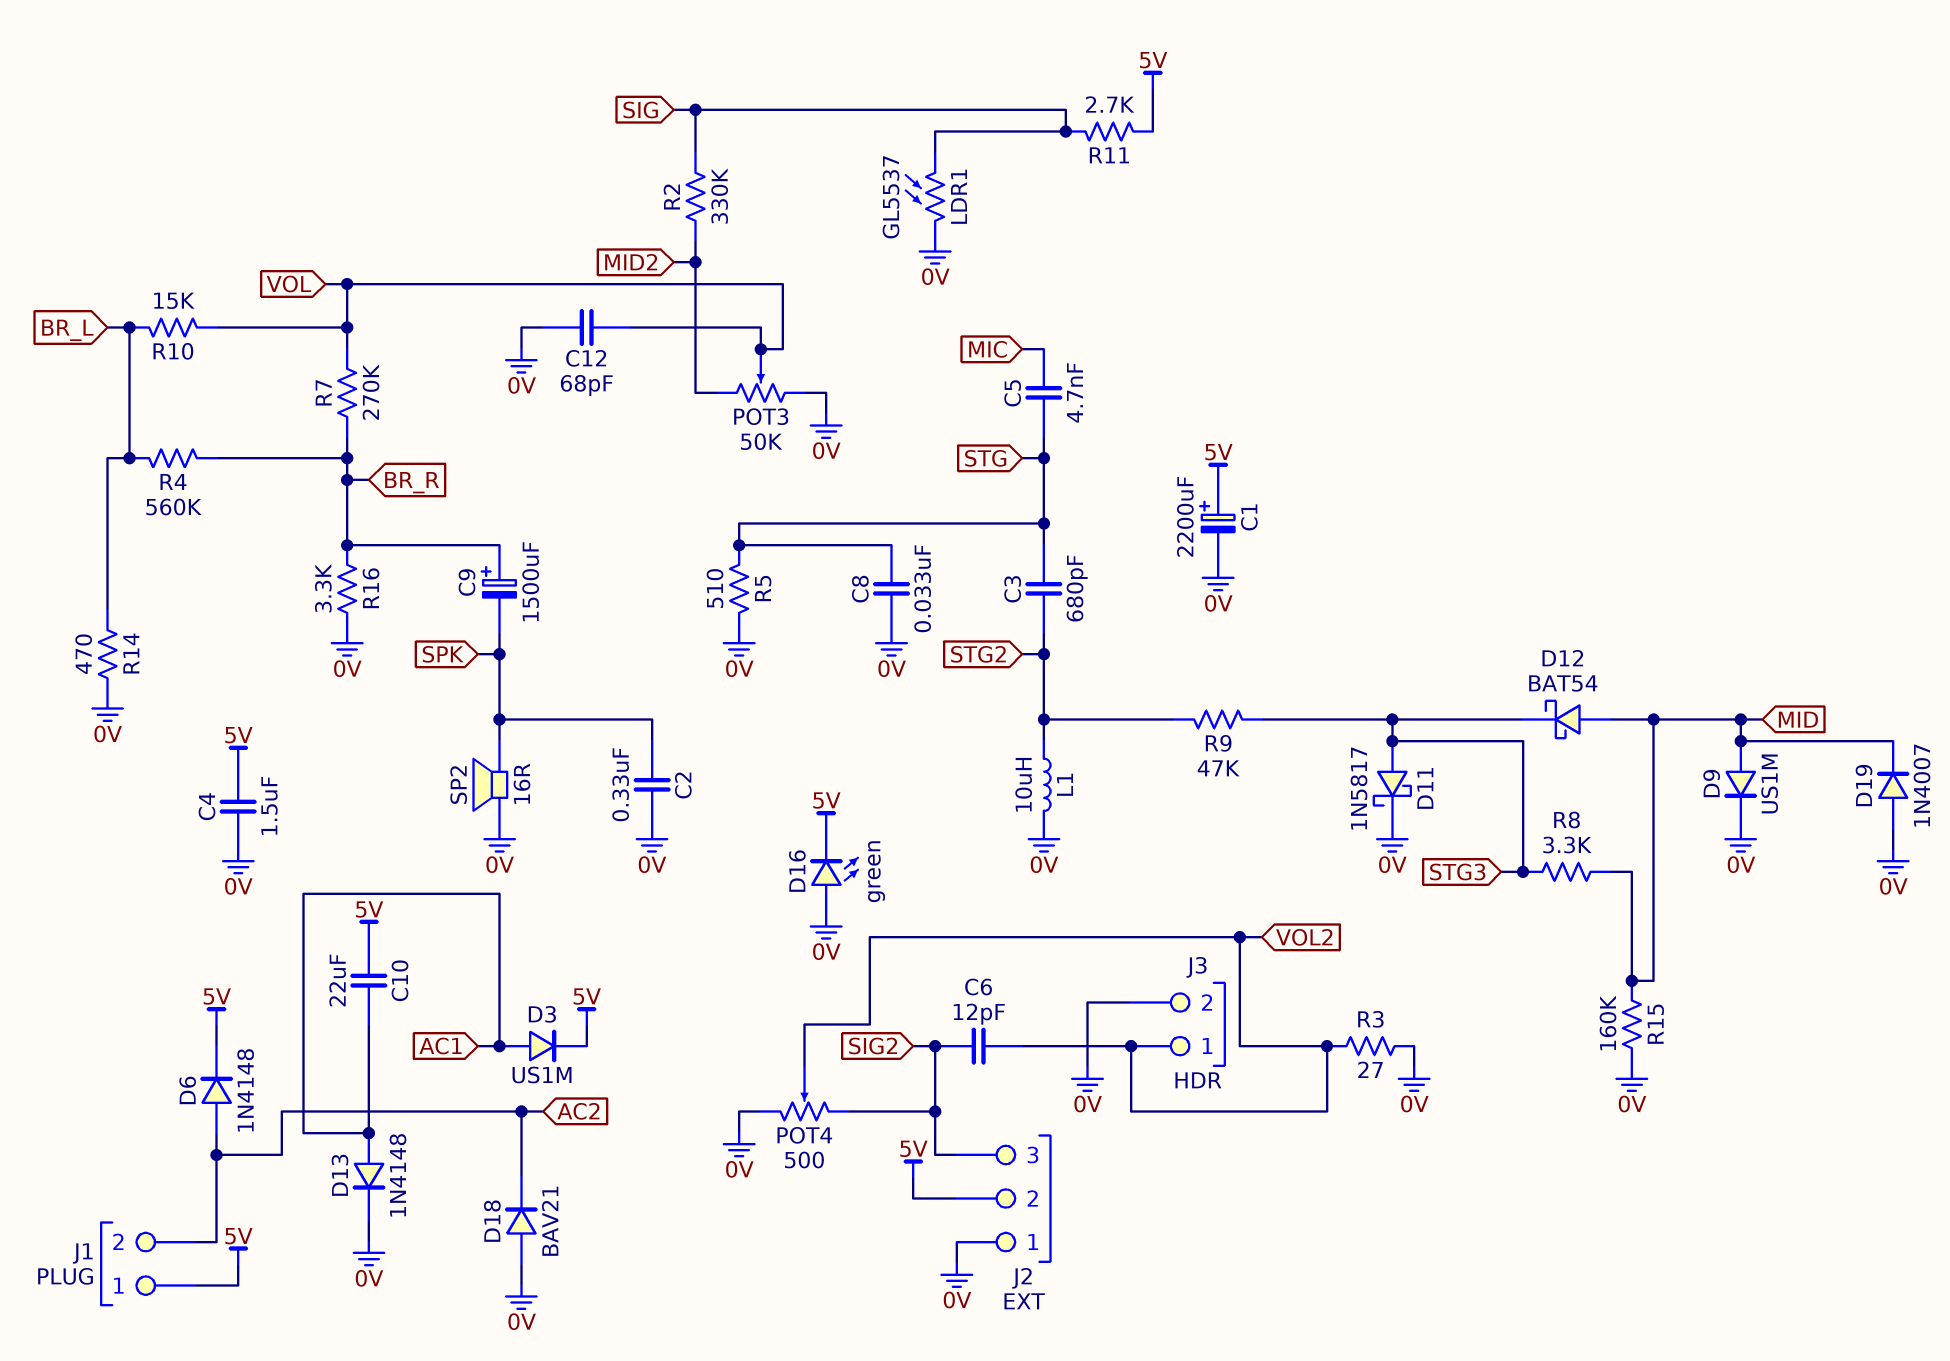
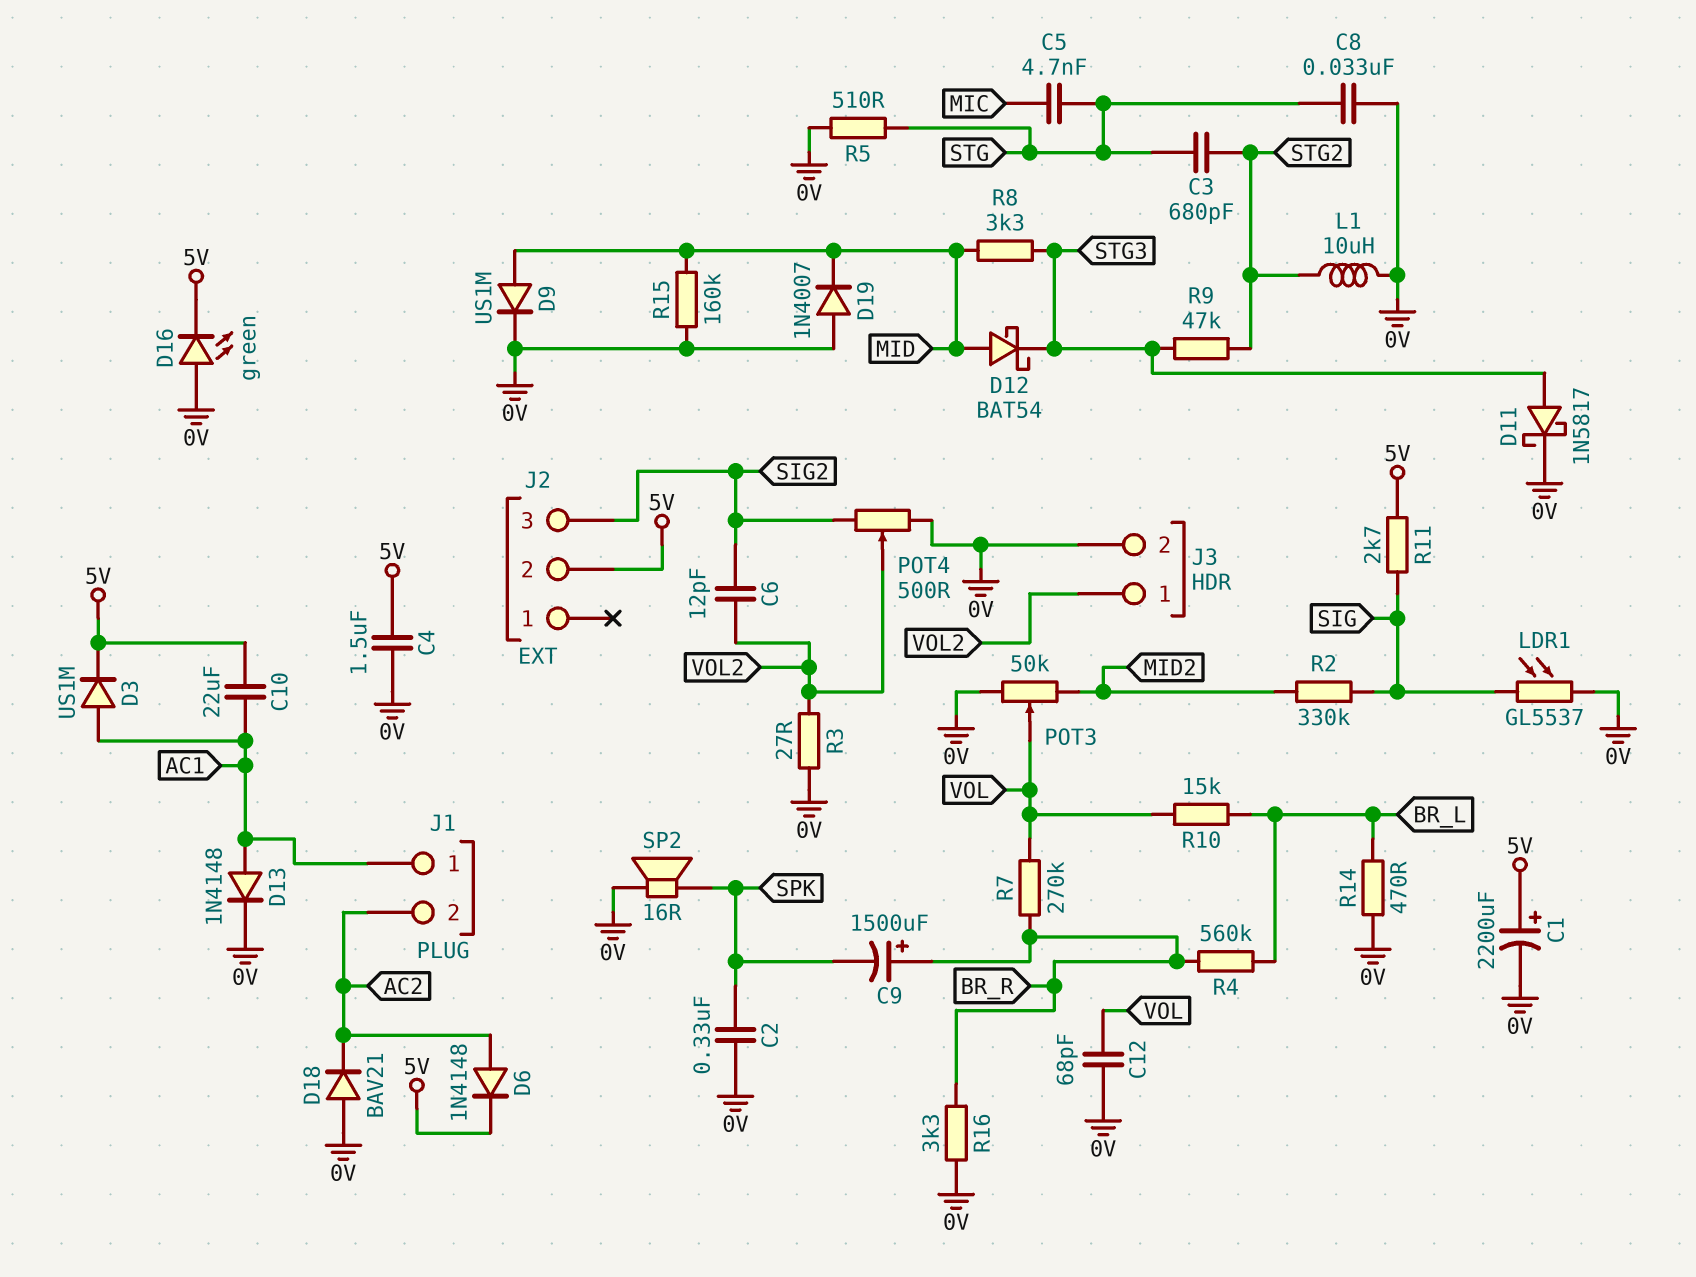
J1 pin 1: 5V -> AC1
J2 pin 1: 0V -> none

